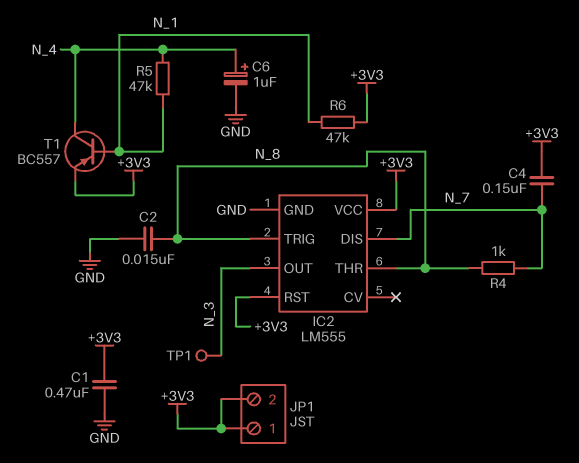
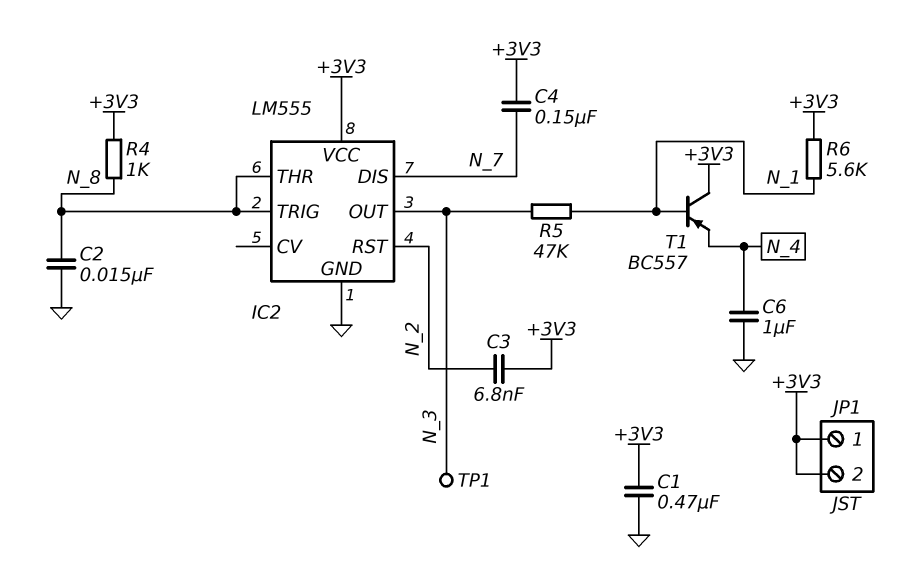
C3: none -> 6.8nF (+3V3, N_2)
C6: 1uF (plus N_4, minus GND) -> 1uF (GND, N_4)
IC2 pin RST: +3V3 -> N_2
R4: 1k (N_7, N_8) -> 1k (+3V3, N_8)
R5: 47k (N_1, N_4) -> 47k (N_1, N_3)
R6: 47k (+3V3, N_1) -> 5.6k (+3V3, N_1)
T1: PNP BC557 (B N_1, C N_4, E +3V3) -> PNP BC557 (B N_1, C +3V3, E N_4)

